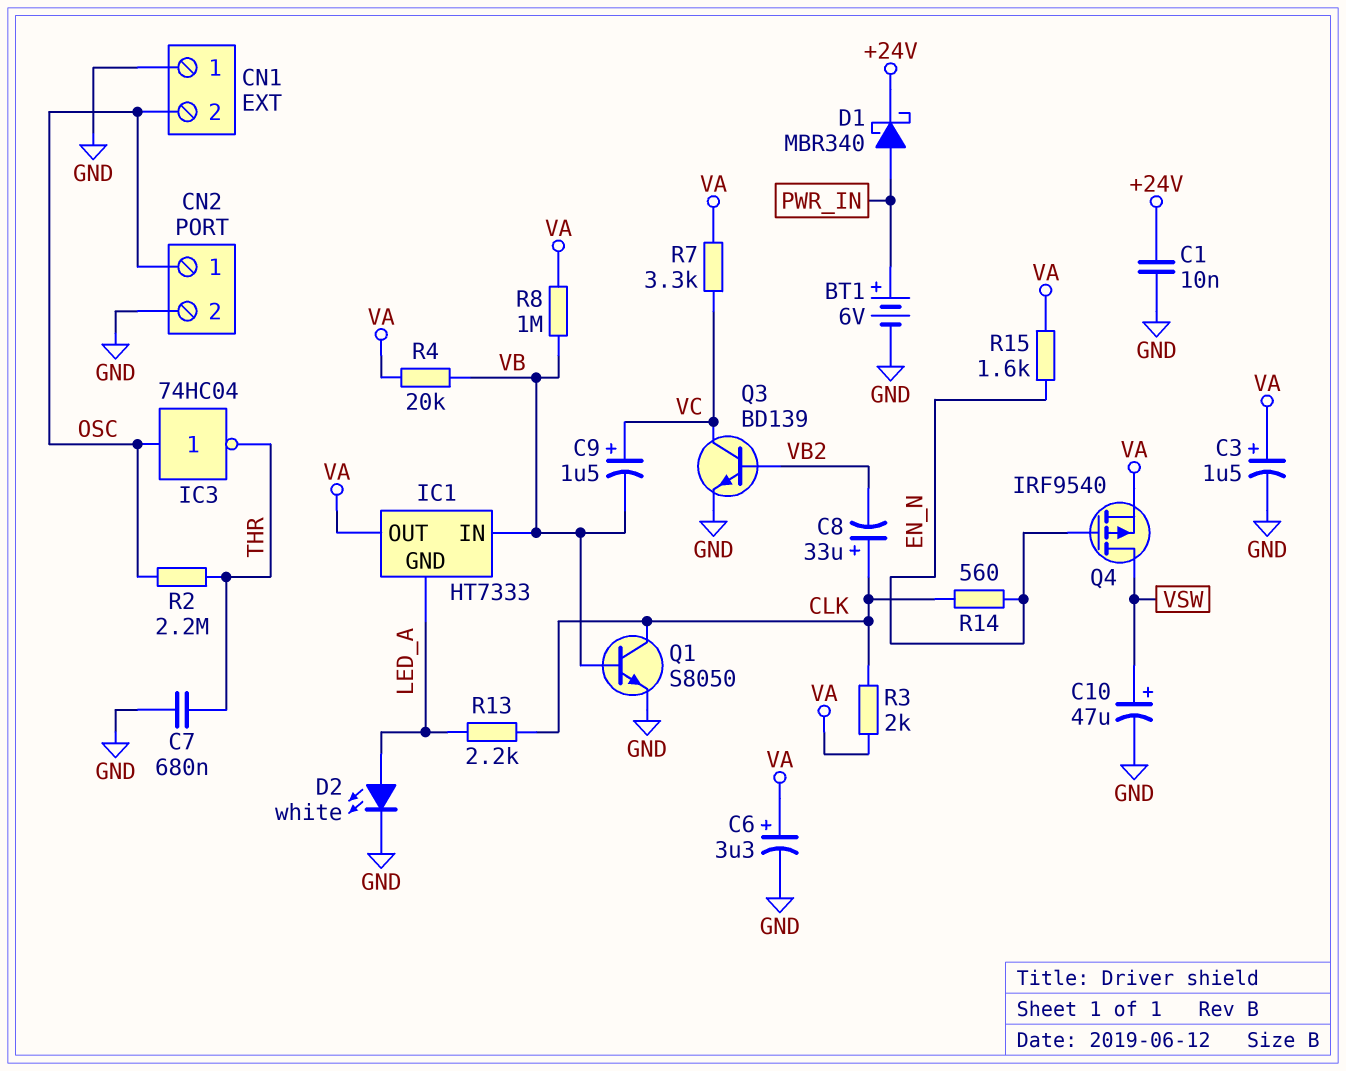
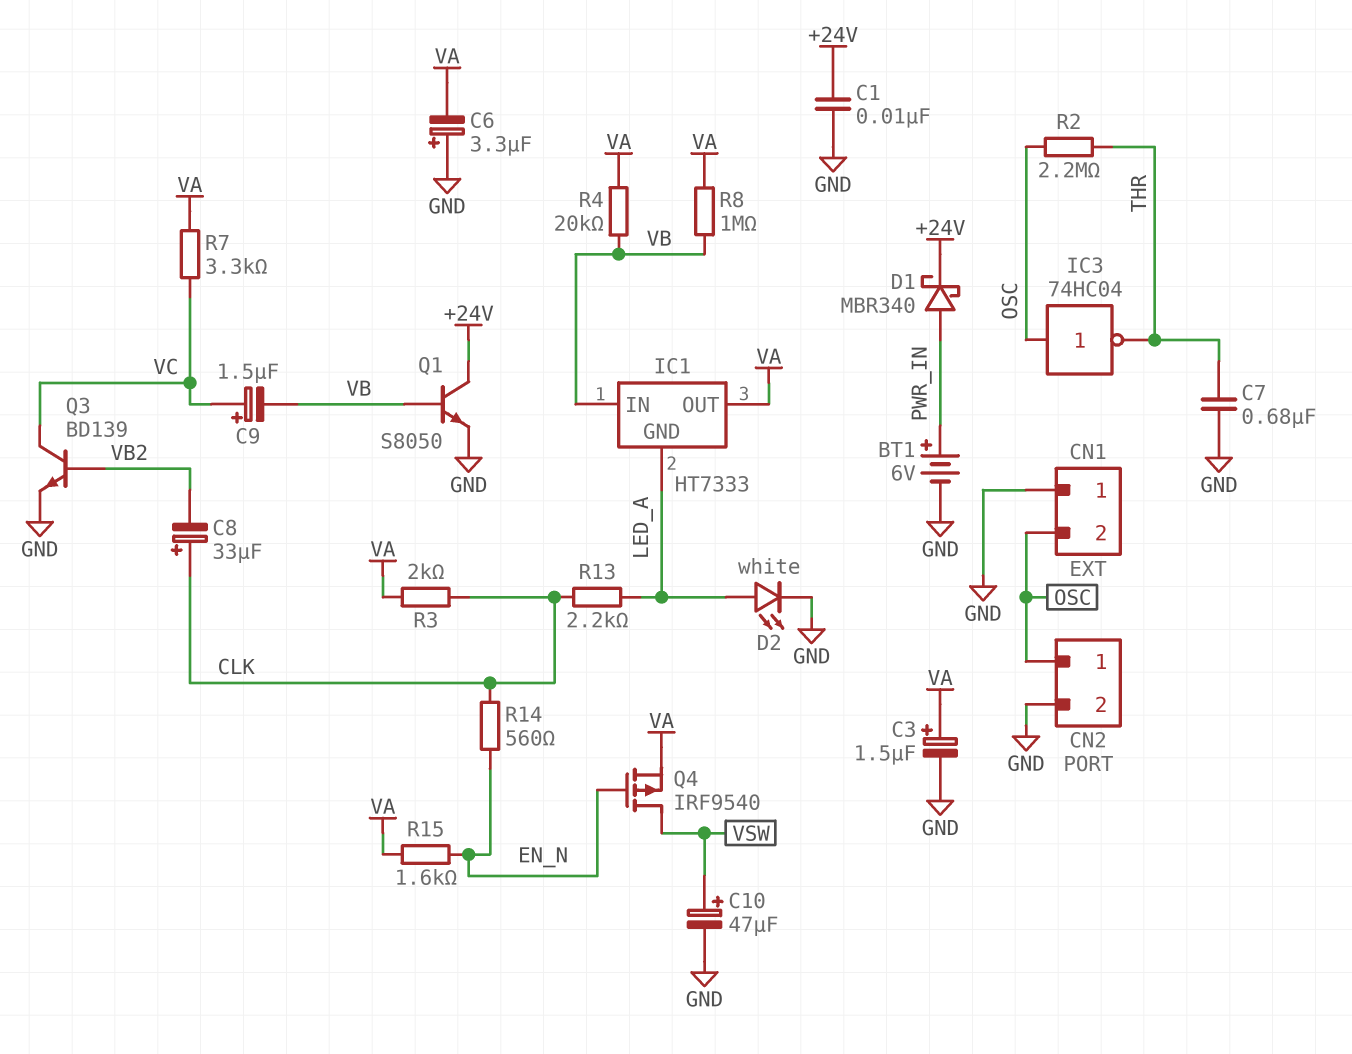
C6: 3.3uF (plus VA, minus GND) -> 3.3uF (plus GND, minus VA)
Q1: NPN S8050 (B VB, C CLK, E GND) -> NPN S8050 (B VB, C +24V, E GND)

